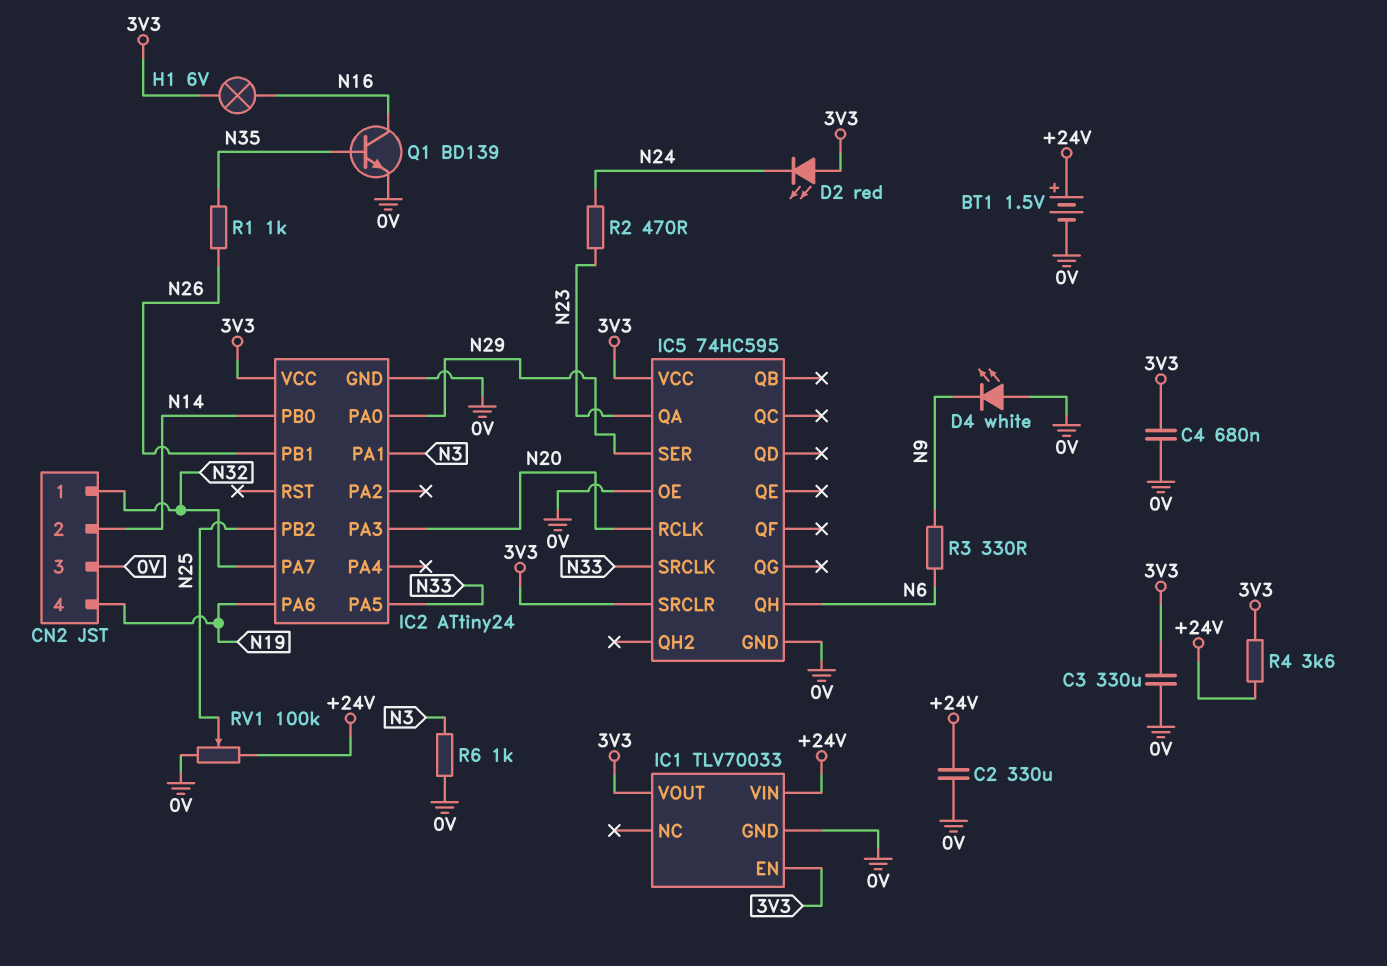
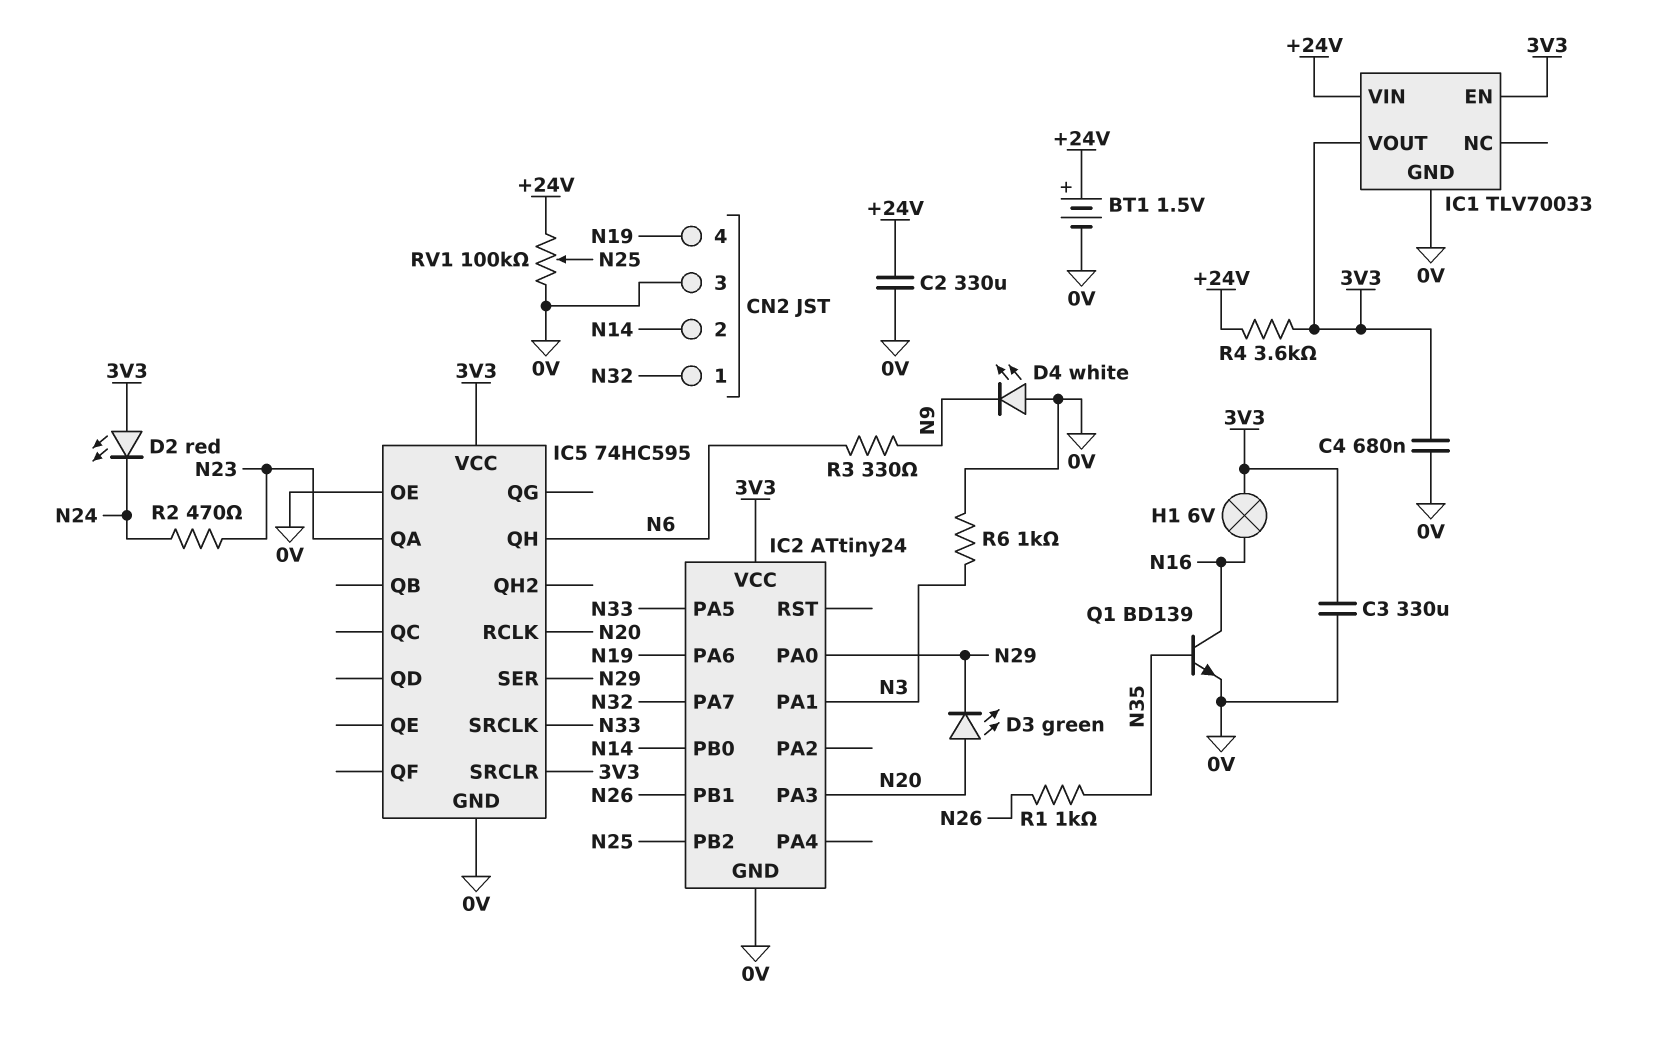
D3: none -> LED green (A N20, K N29)

